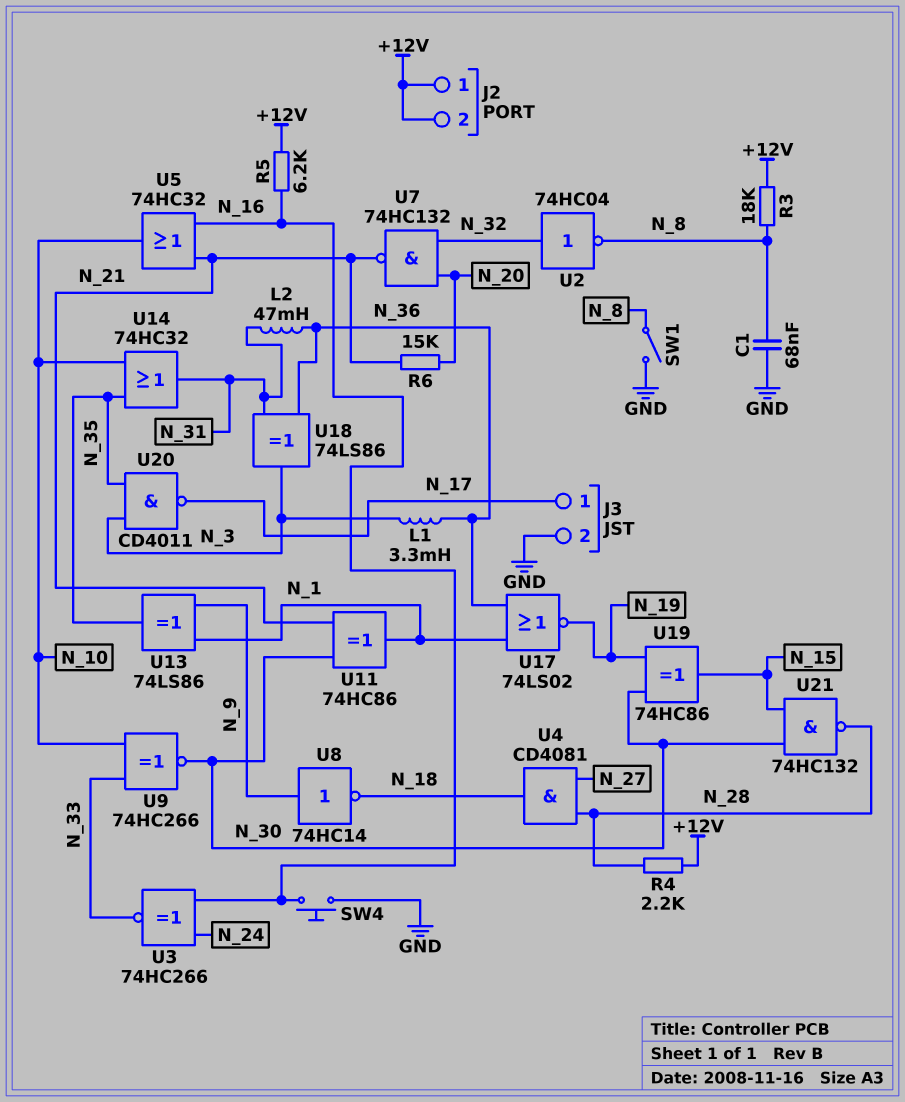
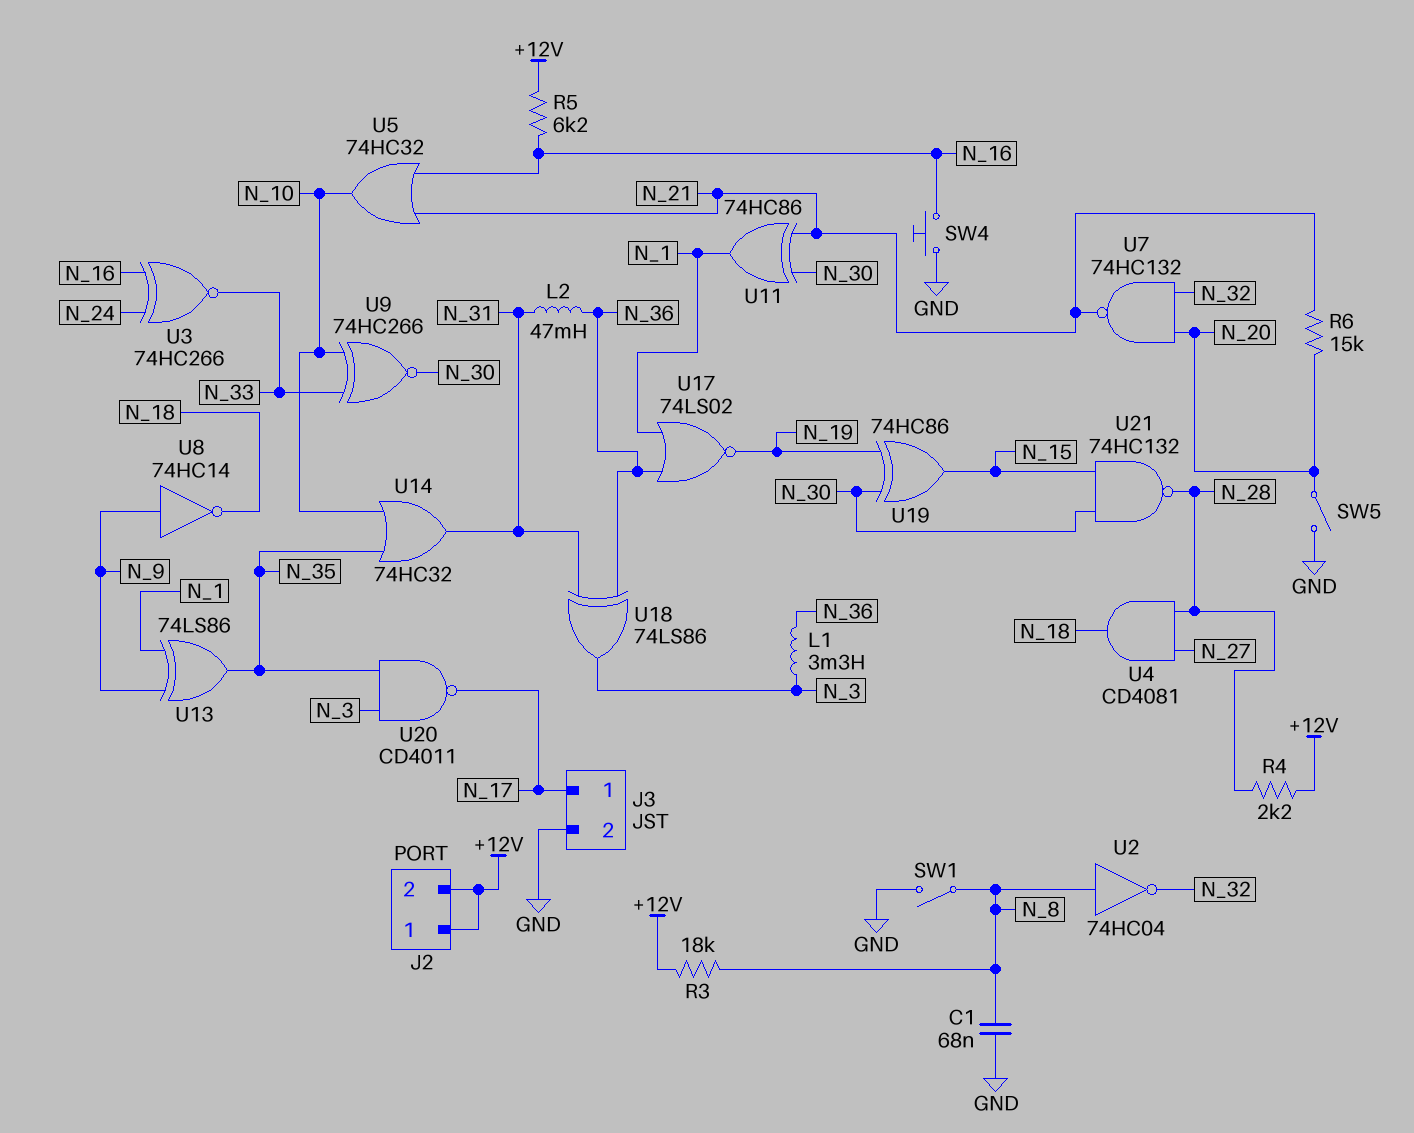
SW5: none -> switch (GND, N_20)
U2: NOT 74HC04 (in N_32, out N_8) -> NOT 74HC04 (in N_8, out N_32)

